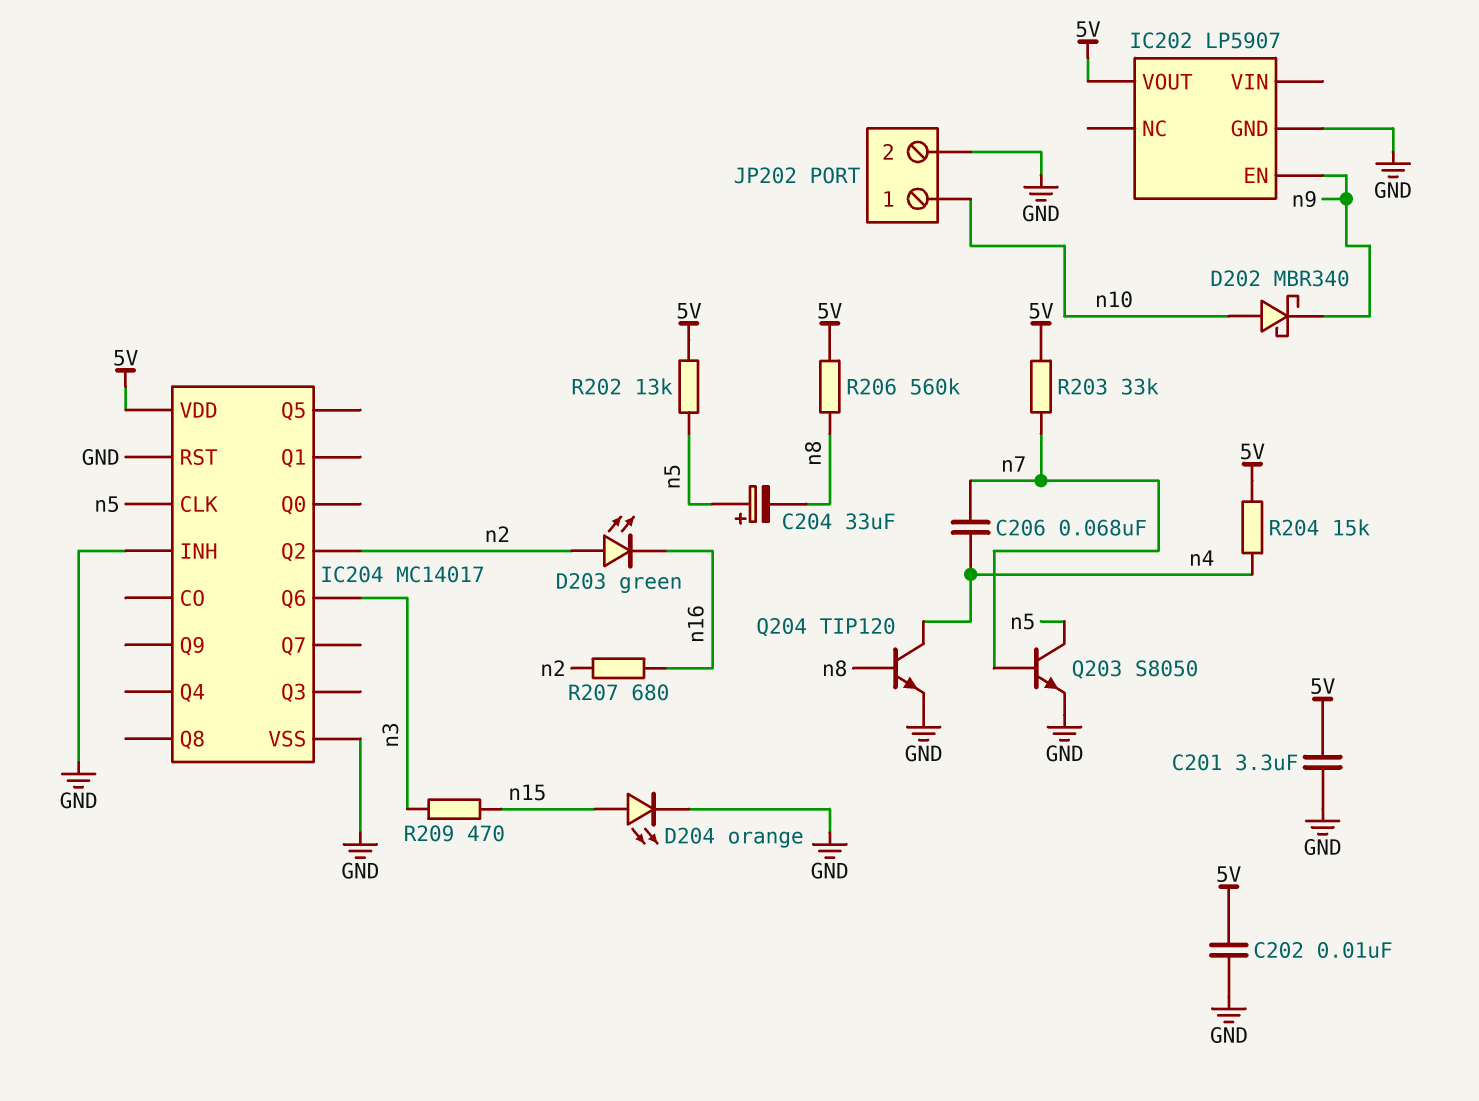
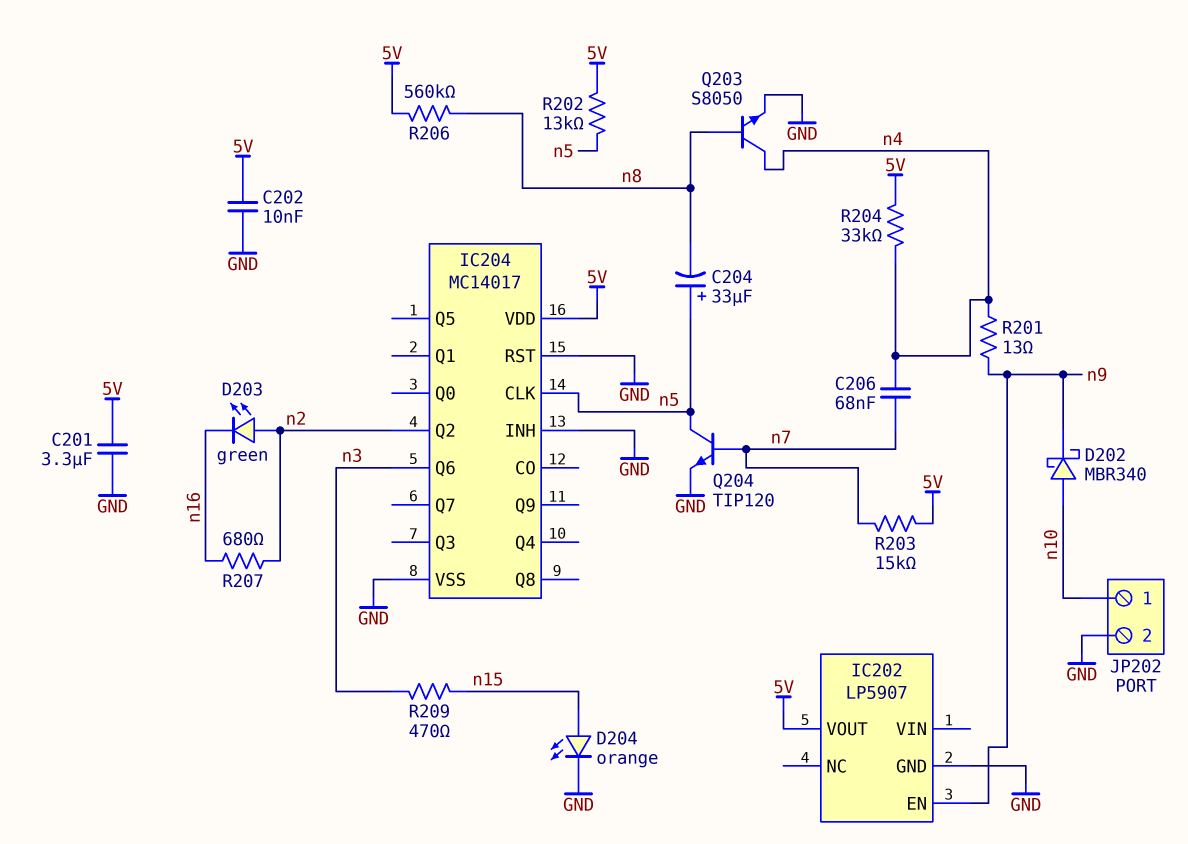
Q203: NPN S8050 (B n7, C n5, E GND) -> NPN S8050 (B n8, C n4, E GND)
Q204: NPN TIP120 (B n8, C n4, E GND) -> NPN TIP120 (B n7, C n5, E GND)
R201: none -> 13 (n4, n9)
R203: 33k (5V, n7) -> 15k (5V, n7)
R204: 15k (5V, n4) -> 33k (5V, n4)

